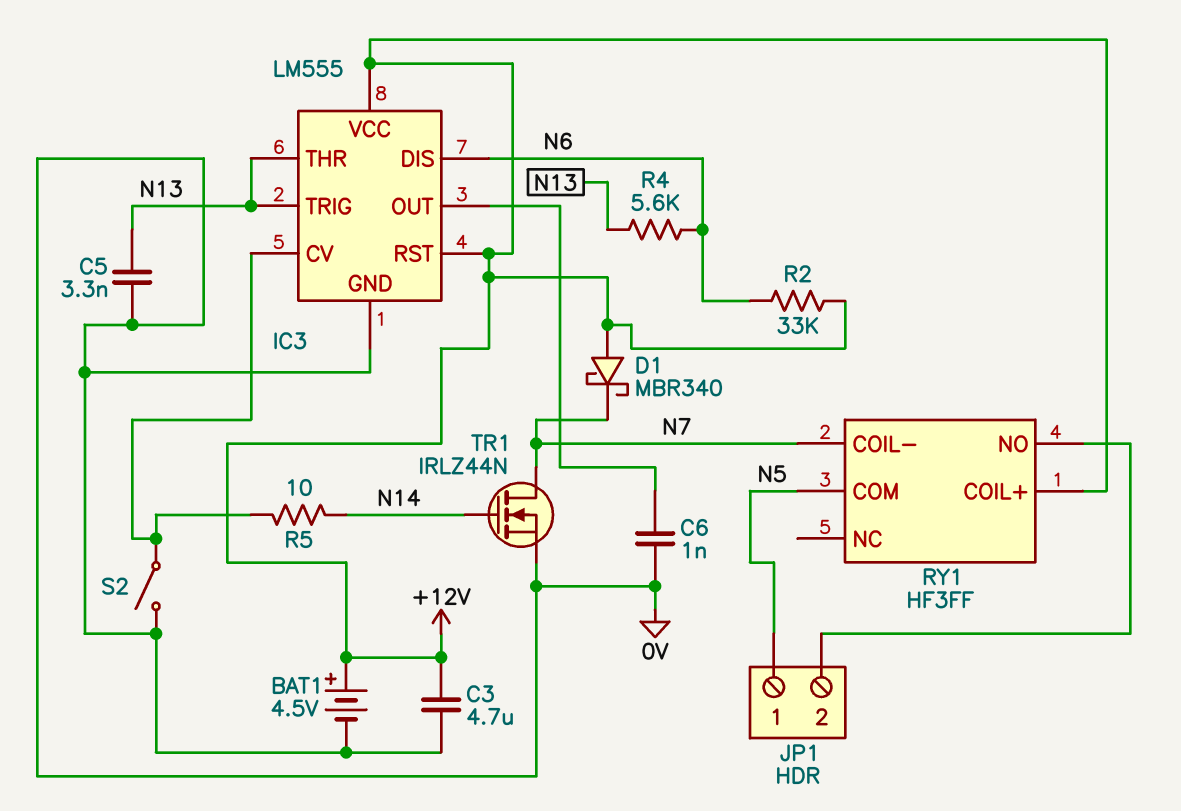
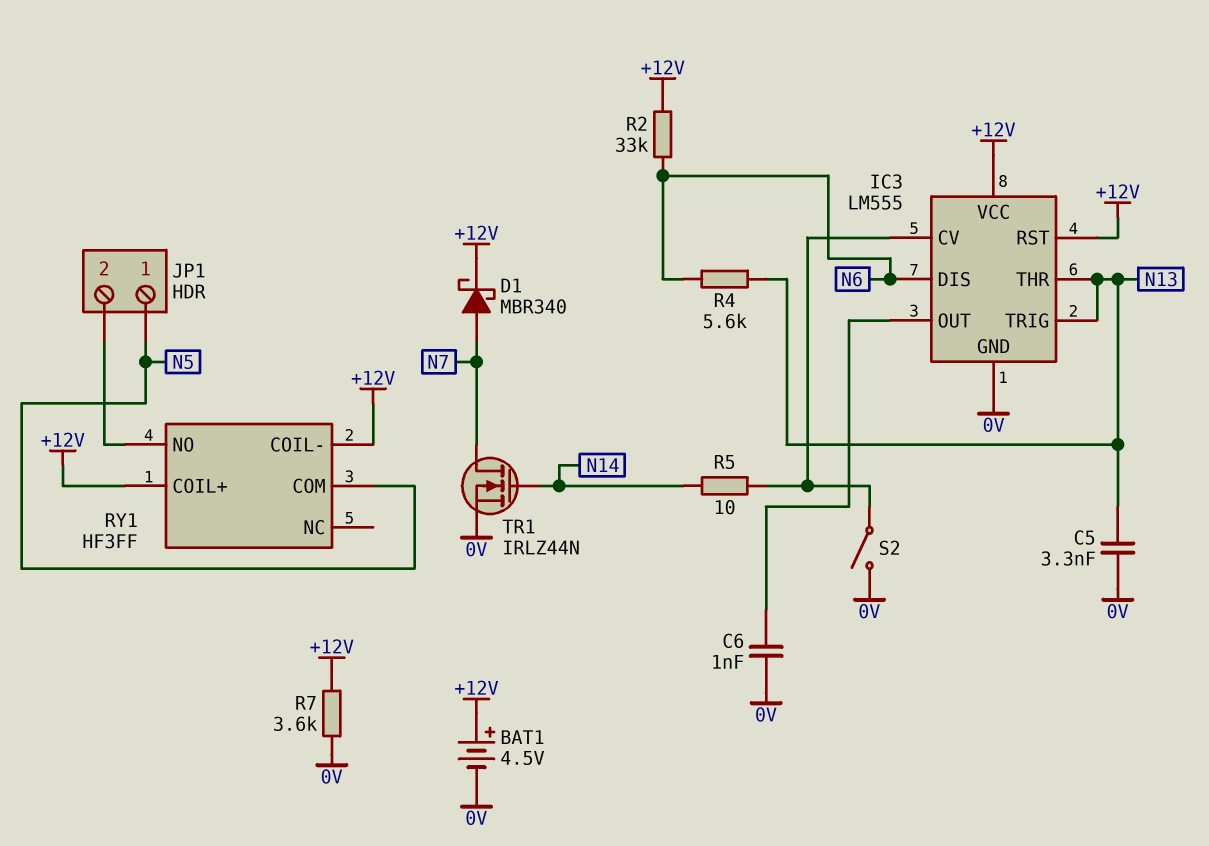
C3: 4.7uF (+12V, 0V) -> none
D1: schottky MBR340 (A +12V, K N7) -> schottky MBR340 (A N7, K +12V)
R7: none -> 3.6k (+12V, 0V)
RY1 pin COIL-: N7 -> +12V

